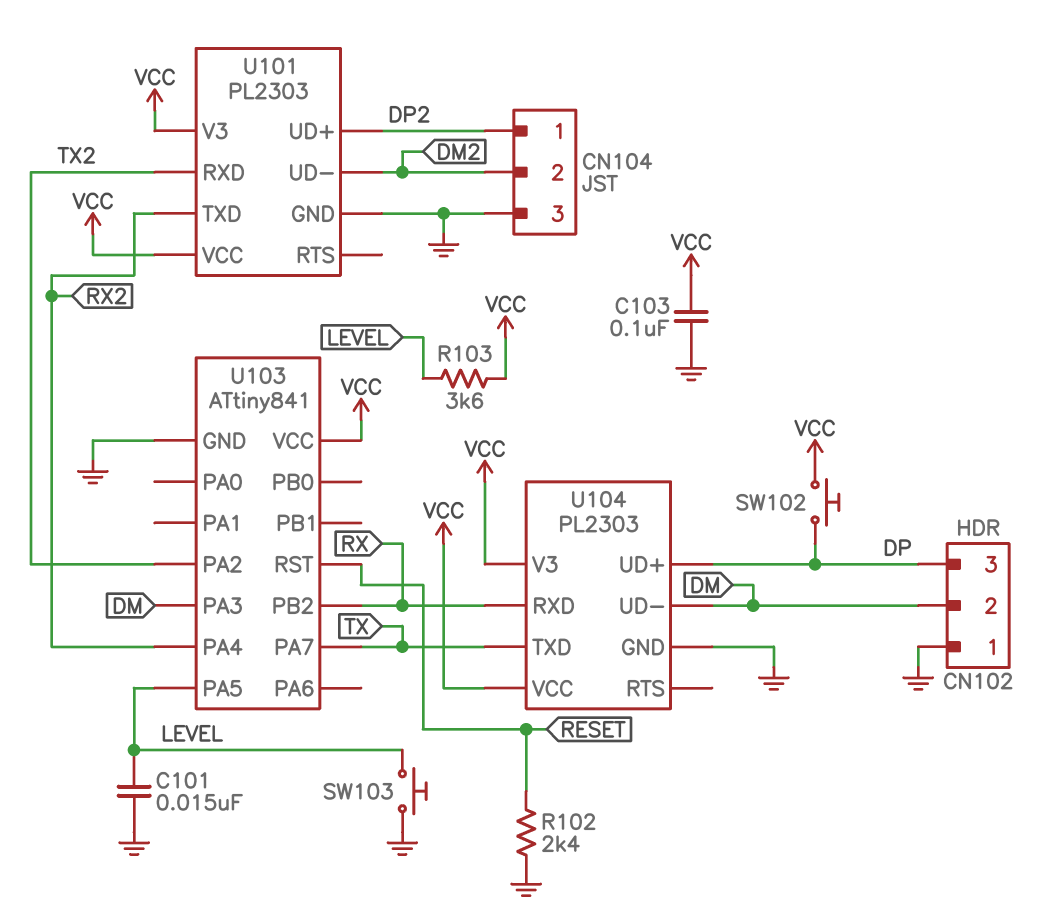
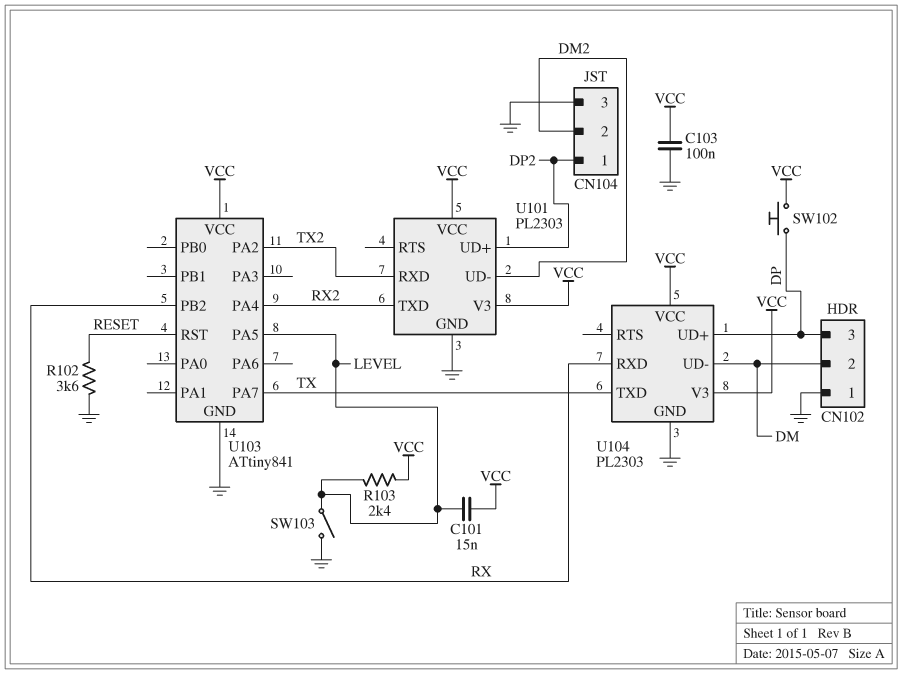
C101: 15nF (GND, LEVEL) -> 15nF (LEVEL, VCC)
R102: 2.4k (GND, RESET) -> 3.6k (GND, RESET)
R103: 3.6k (LEVEL, VCC) -> 2.4k (LEVEL, VCC)
SW103: button (GND, LEVEL) -> switch (GND, LEVEL)
U103 pin PA3: DM -> none

